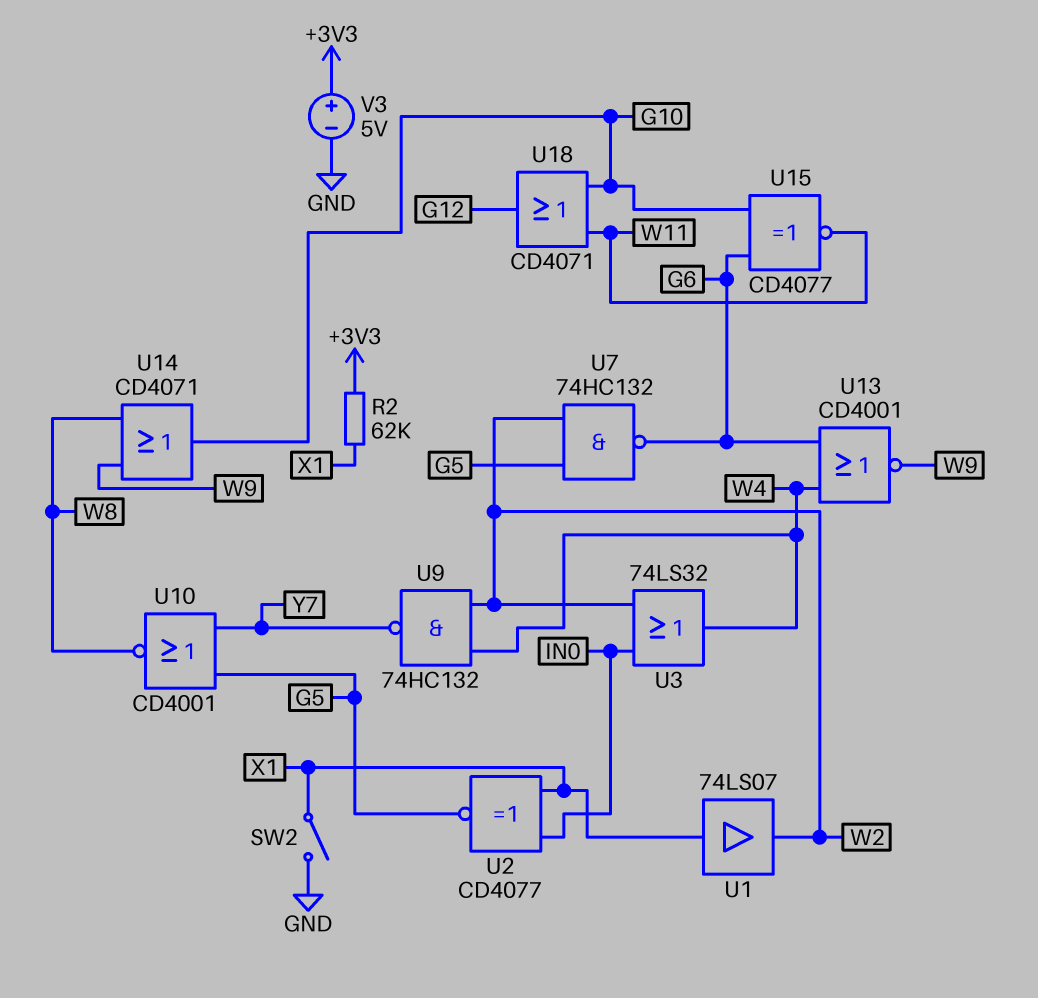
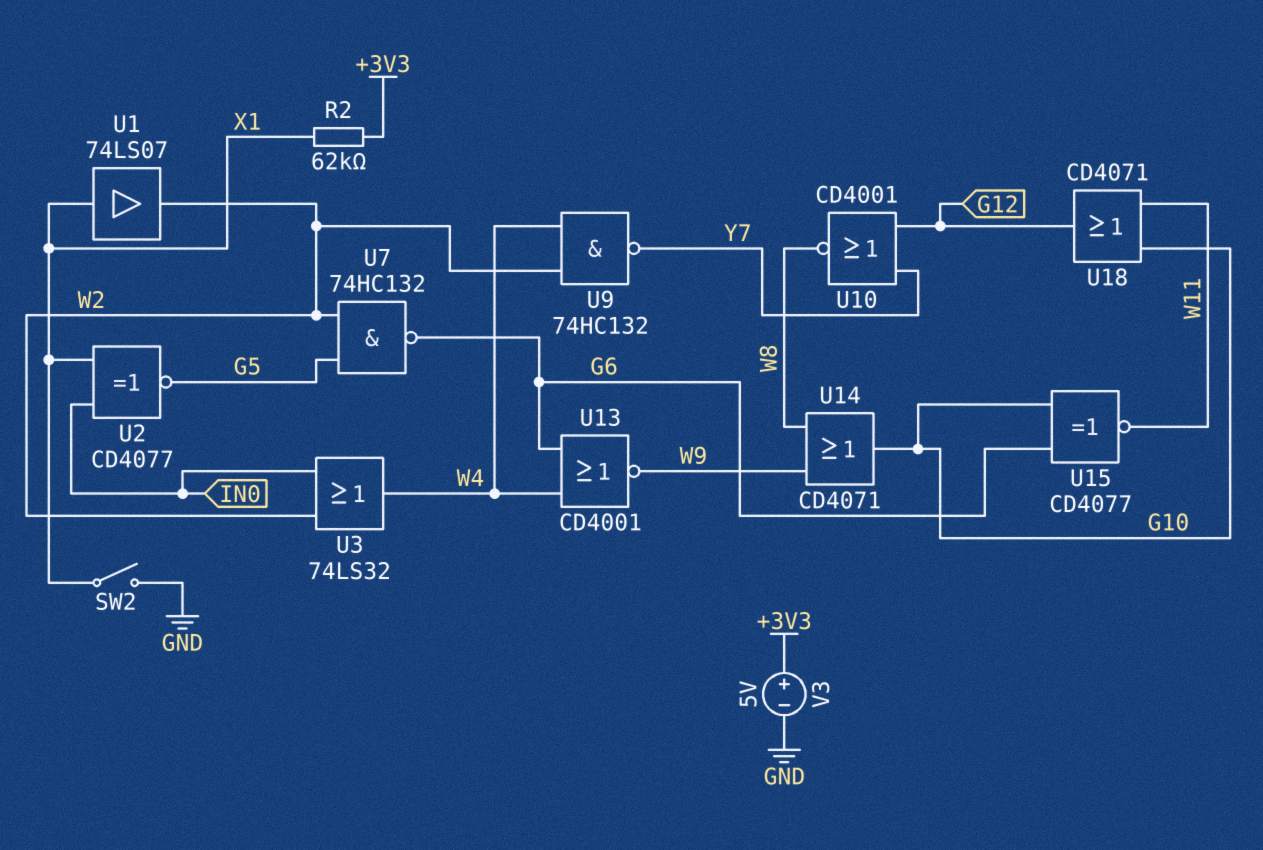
U10: NOR CD4001 (in G5, in Y7, out W8) -> NOR CD4001 (in G12, in Y7, out W8)

